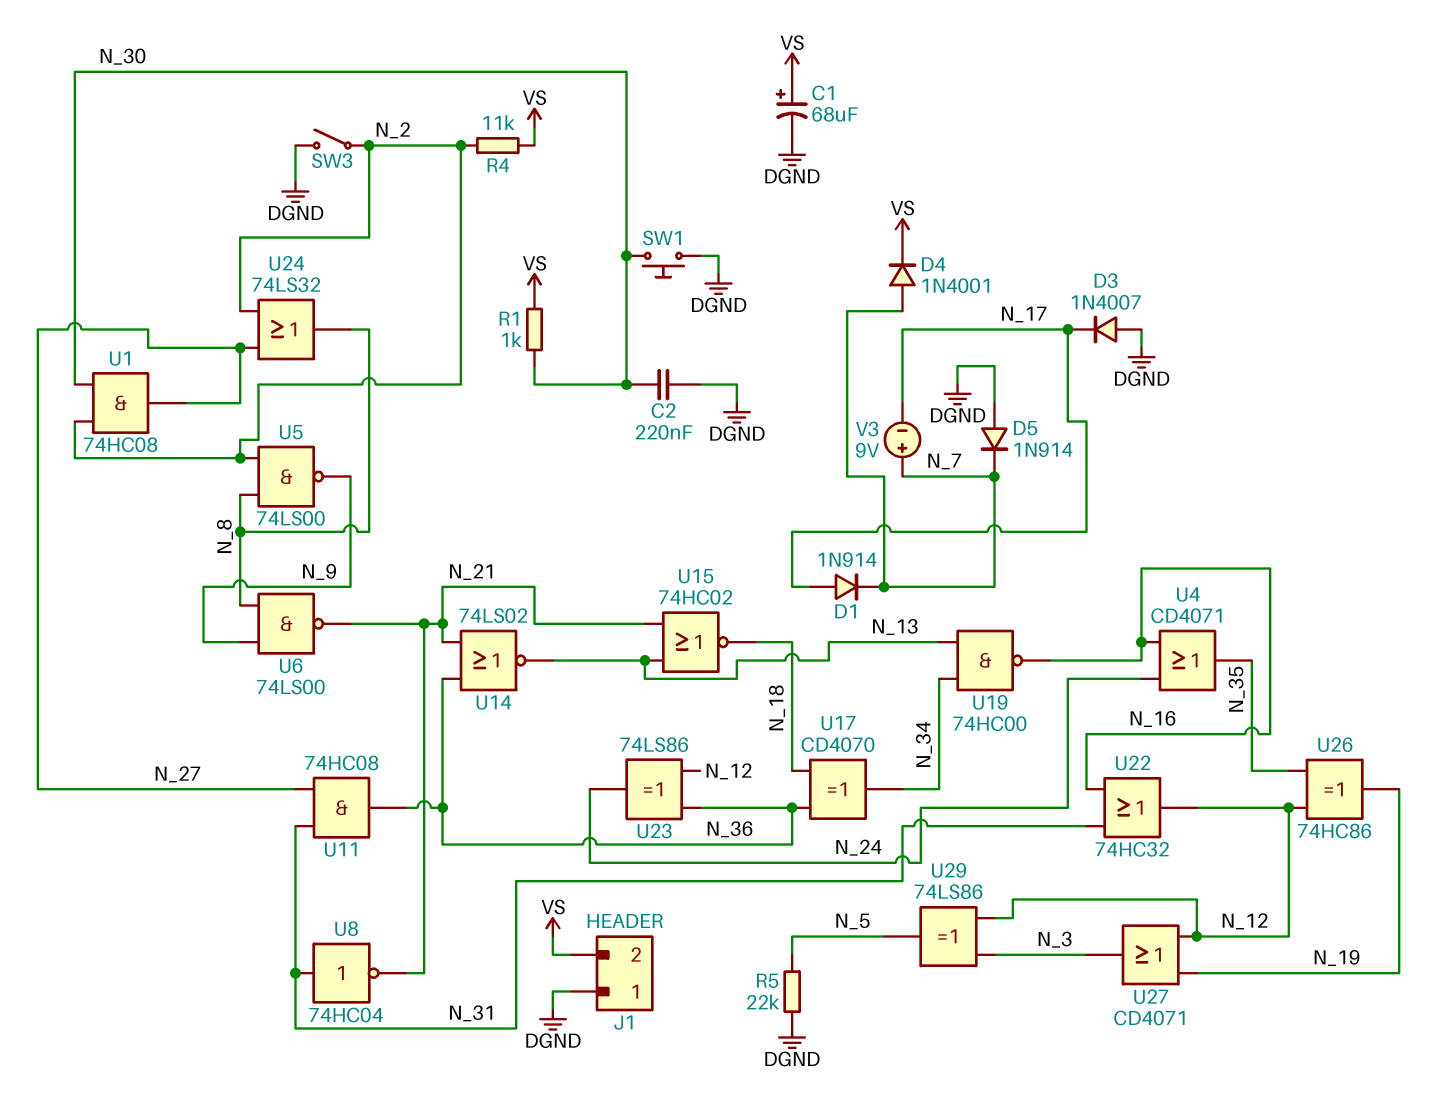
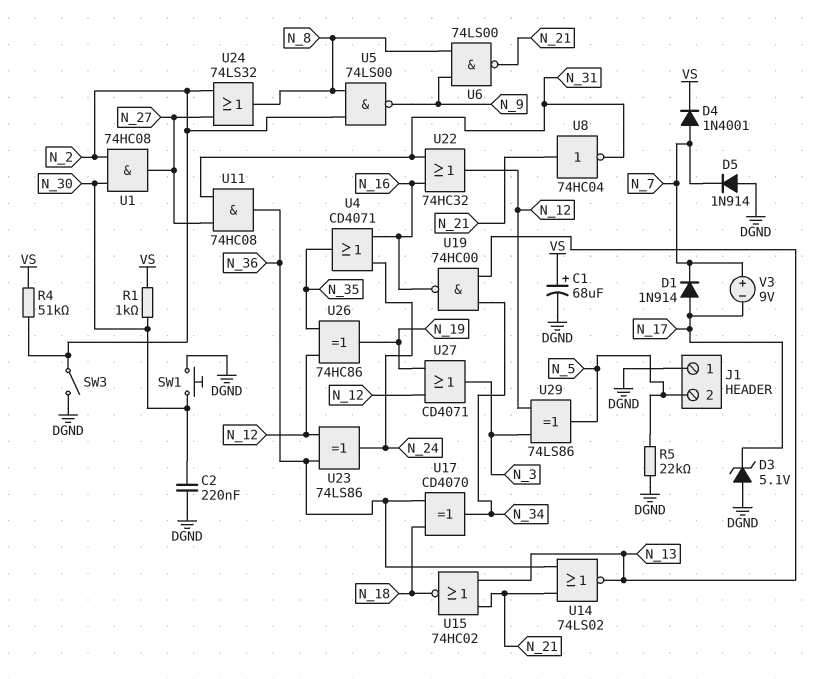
D3: diode 1N4007 (A DGND, K N_17) -> zener 5.1V (A DGND, K N_17)
J1 pin 2: VS -> N_5
R4: 11k (N_2, VS) -> 51k (N_2, VS)
U8: NOT 74HC04 (in N_31, out N_21) -> NOT 74HC04 (in N_21, out N_31)

